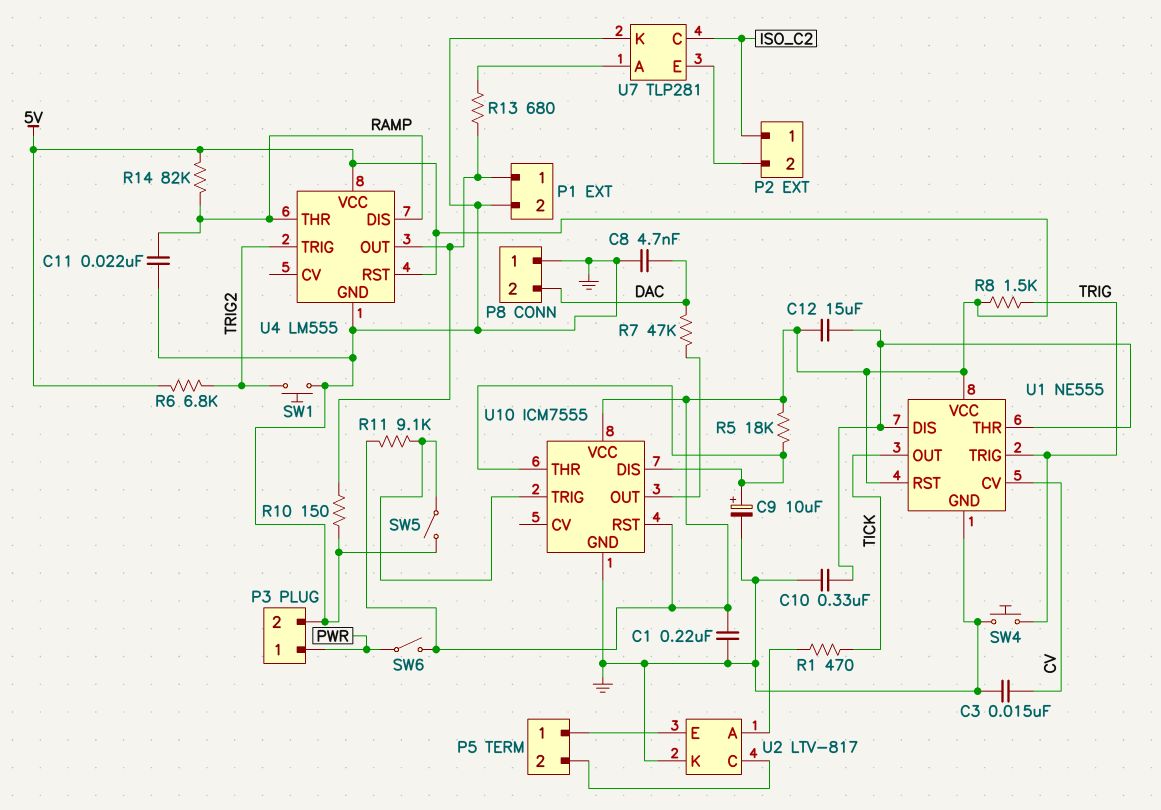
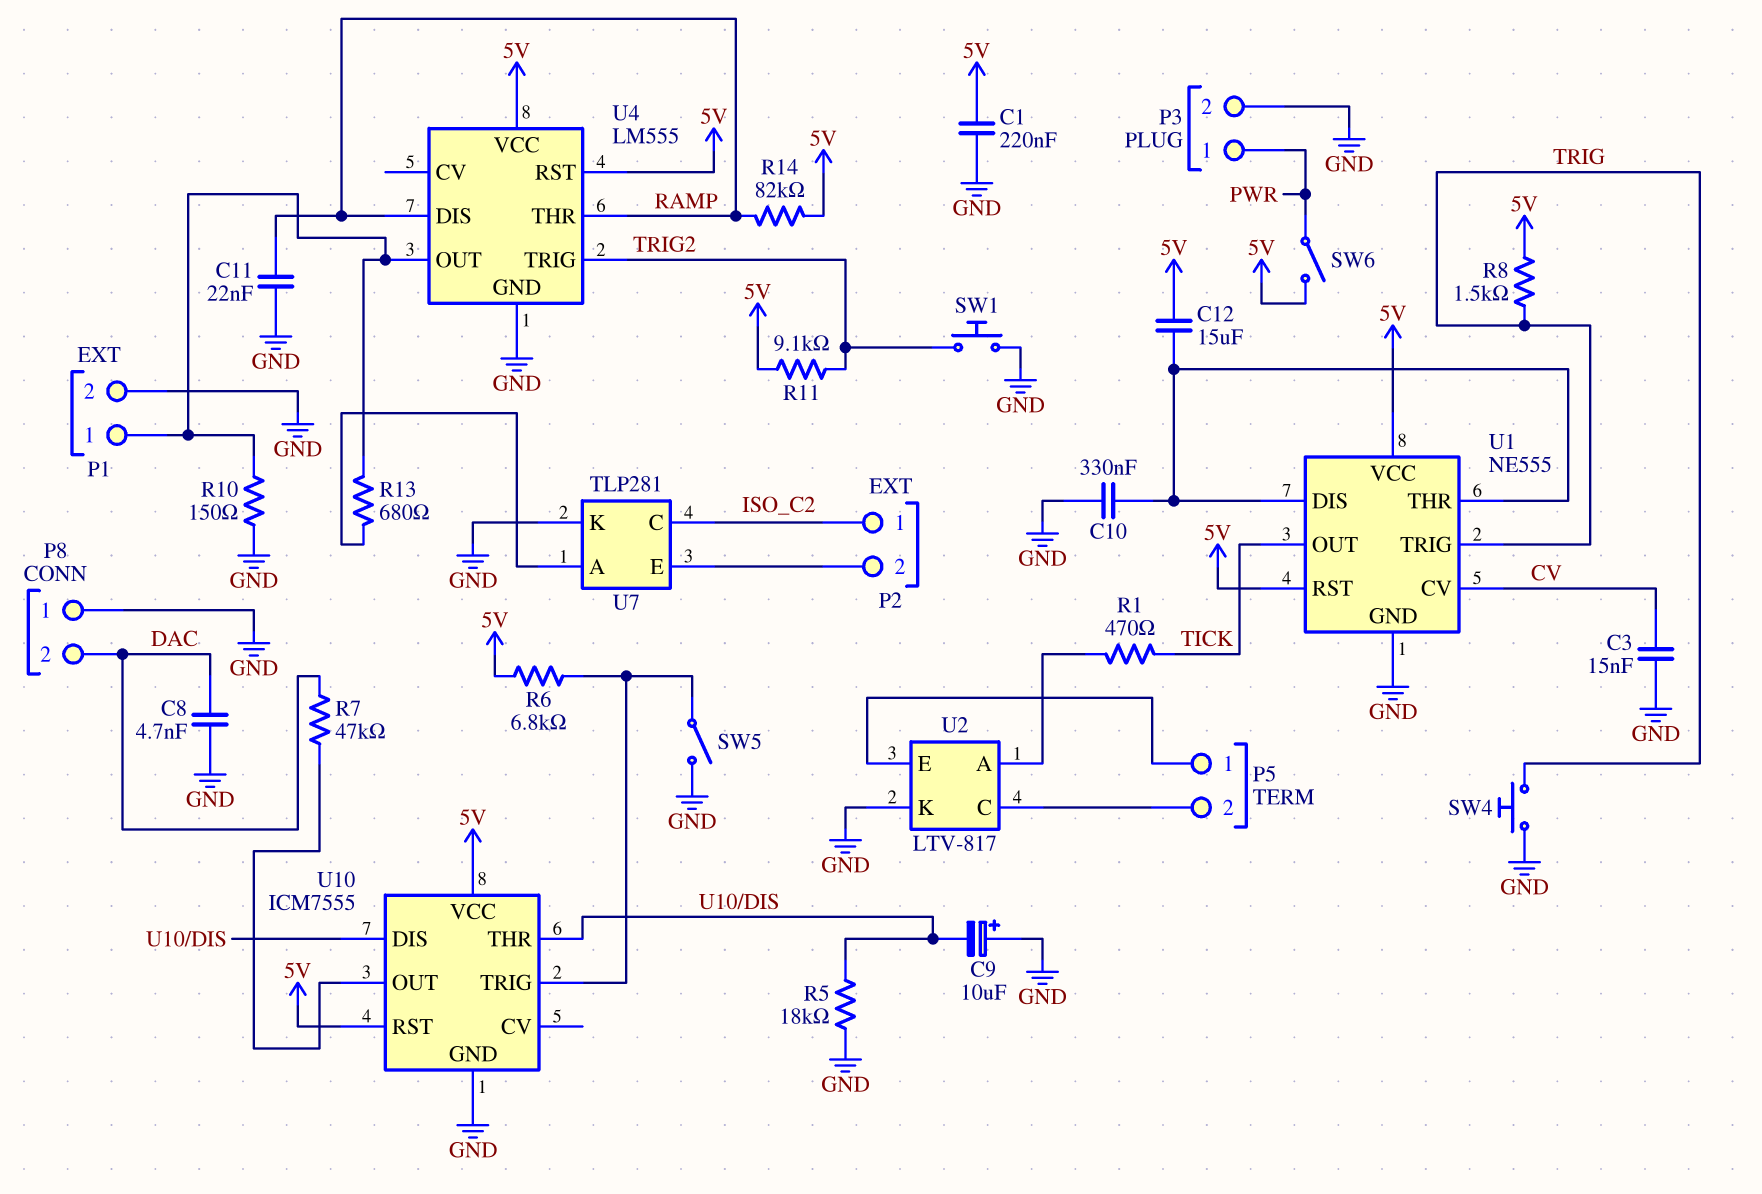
C9: 10uF (plus U10/DIS, minus GND) -> 10uF (plus GND, minus U10/DIS)
R5: 18k (5V, U10/DIS) -> 18k (GND, U10/DIS)
R6: 6.8k (5V, TRIG2) -> 6.8k (5V, U10/TRIG)
R11: 9.1k (5V, U10/TRIG) -> 9.1k (5V, TRIG2)

